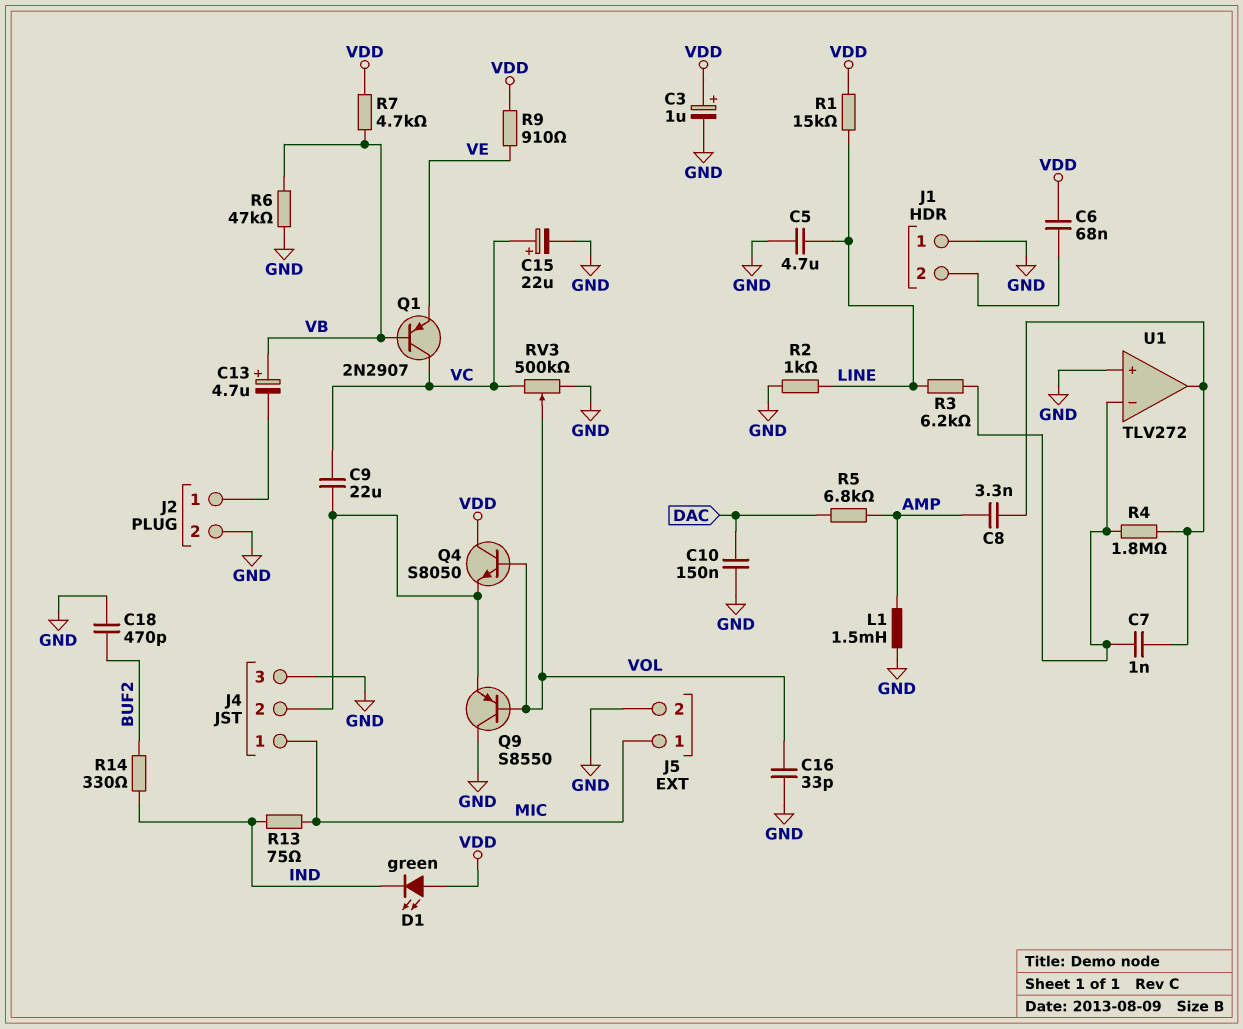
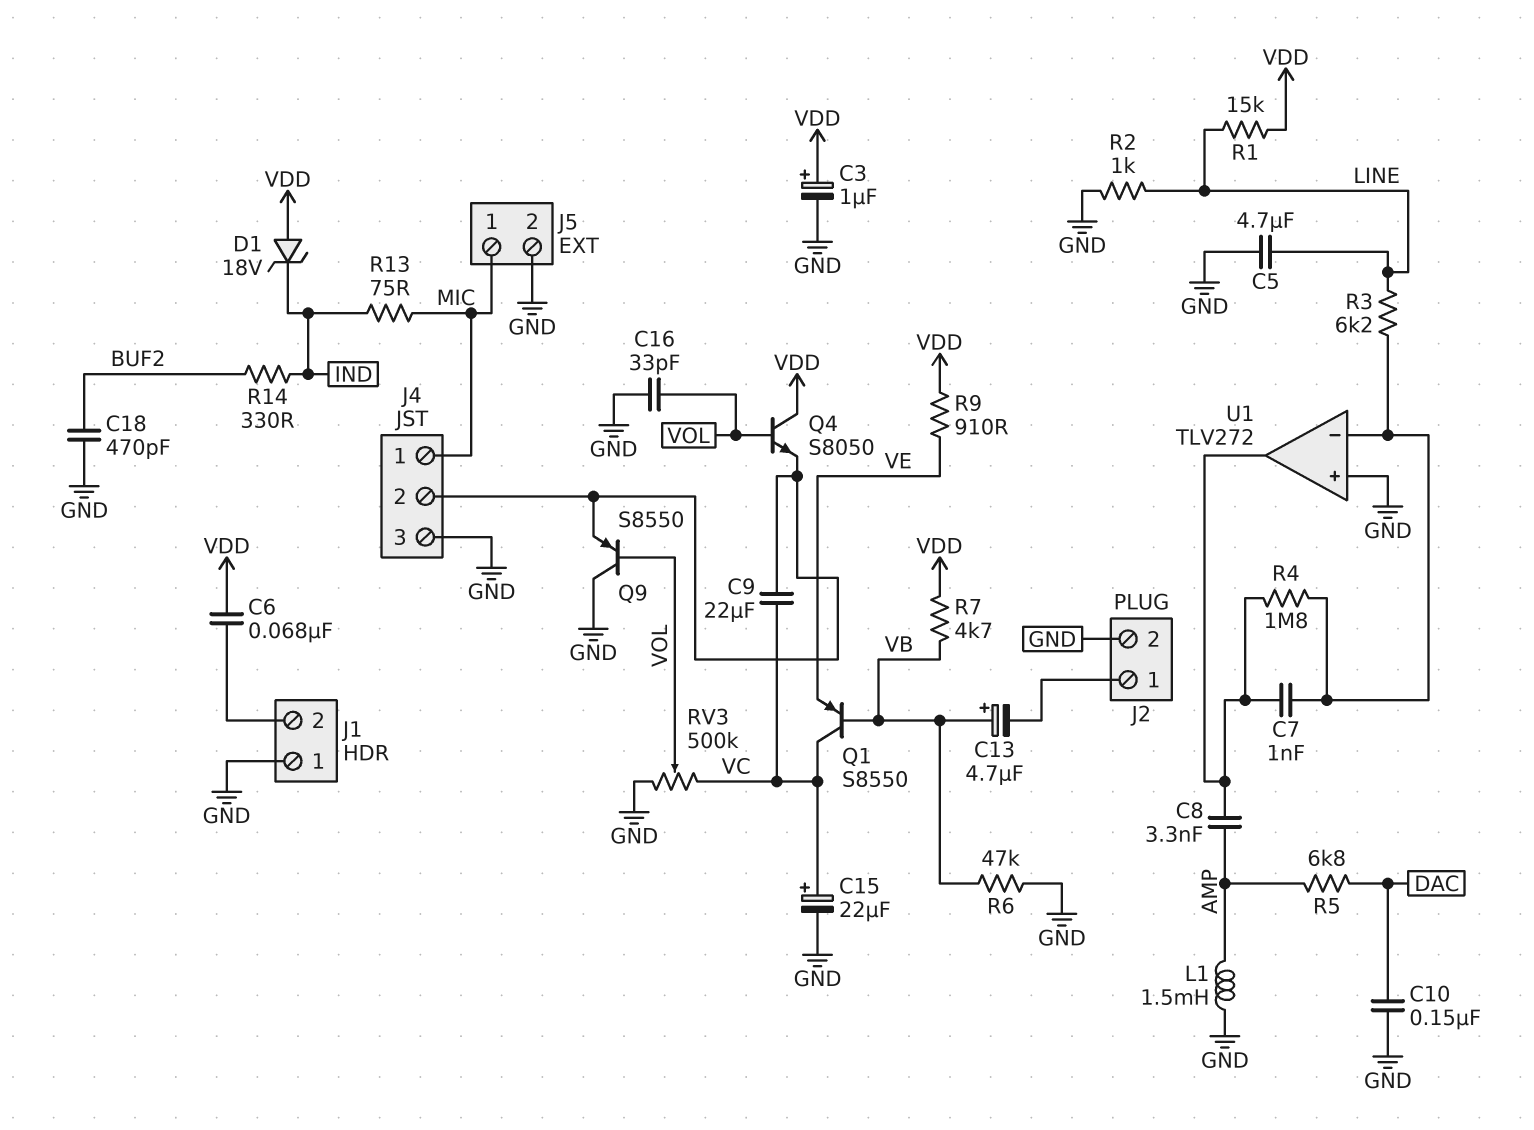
D1: LED green (A VDD, K IND) -> zener 18V (A VDD, K IND)
Q1: PNP 2N2907 (B VB, C VC, E VE) -> PNP S8550 (B VB, C VC, E VE)

